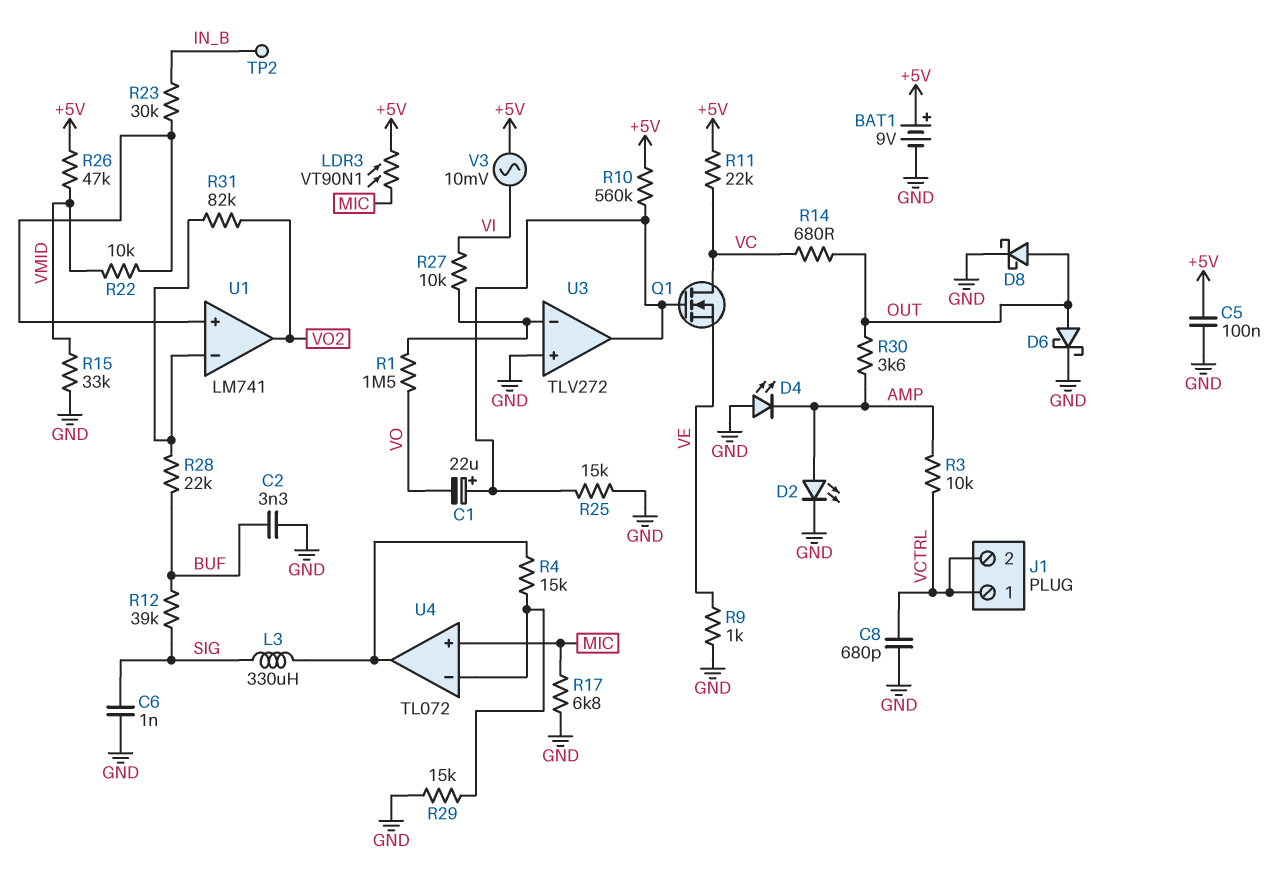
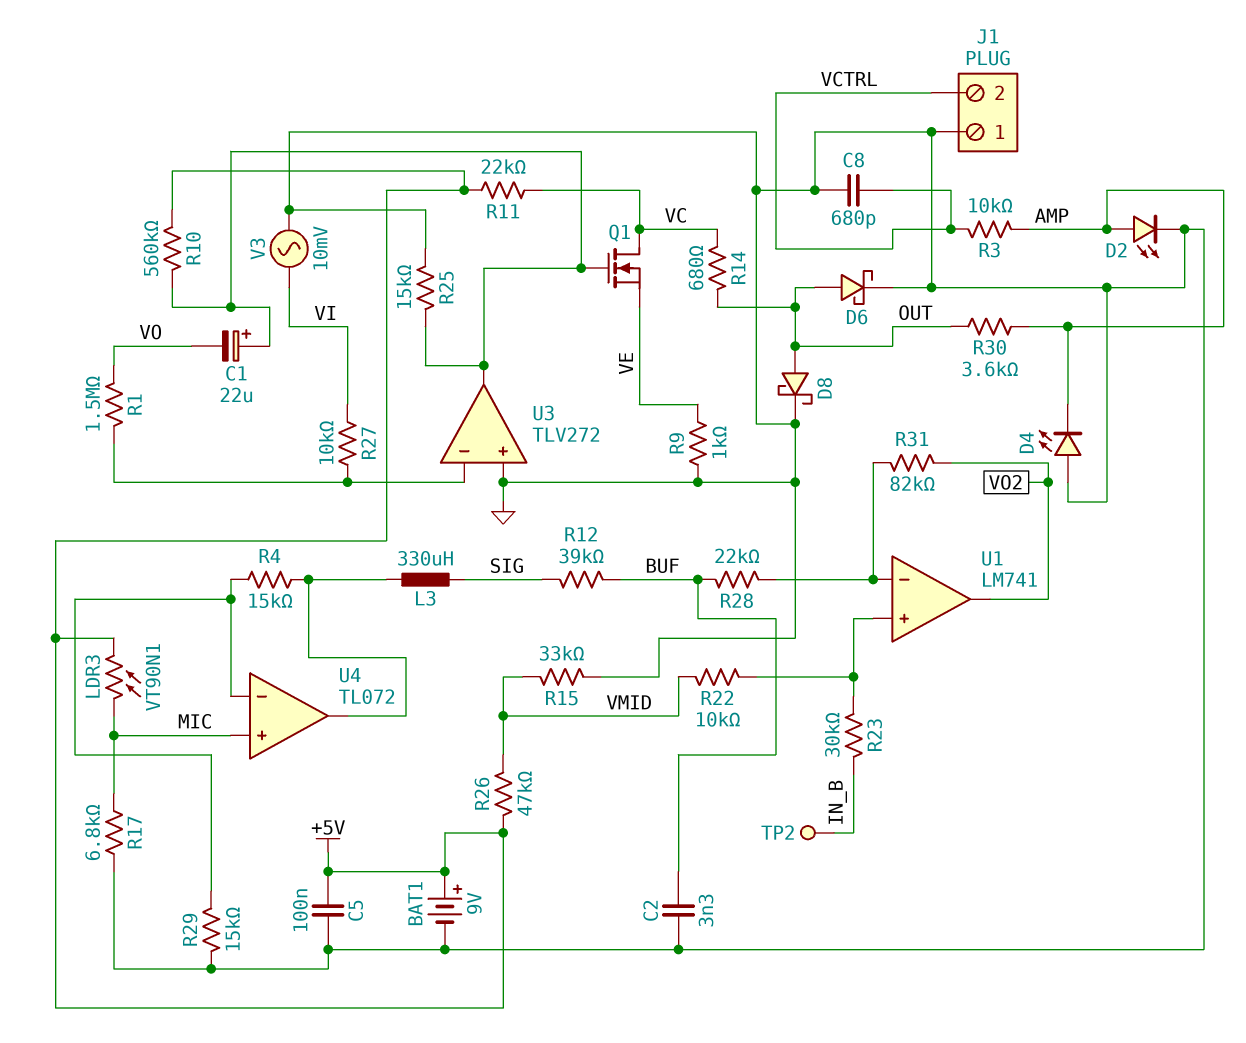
C6: 1nF (GND, SIG) -> none
J1 pin 1: VCTRL -> GND
V3: AC 10mV (+5V, VI) -> AC 10mV (GND, VI)

